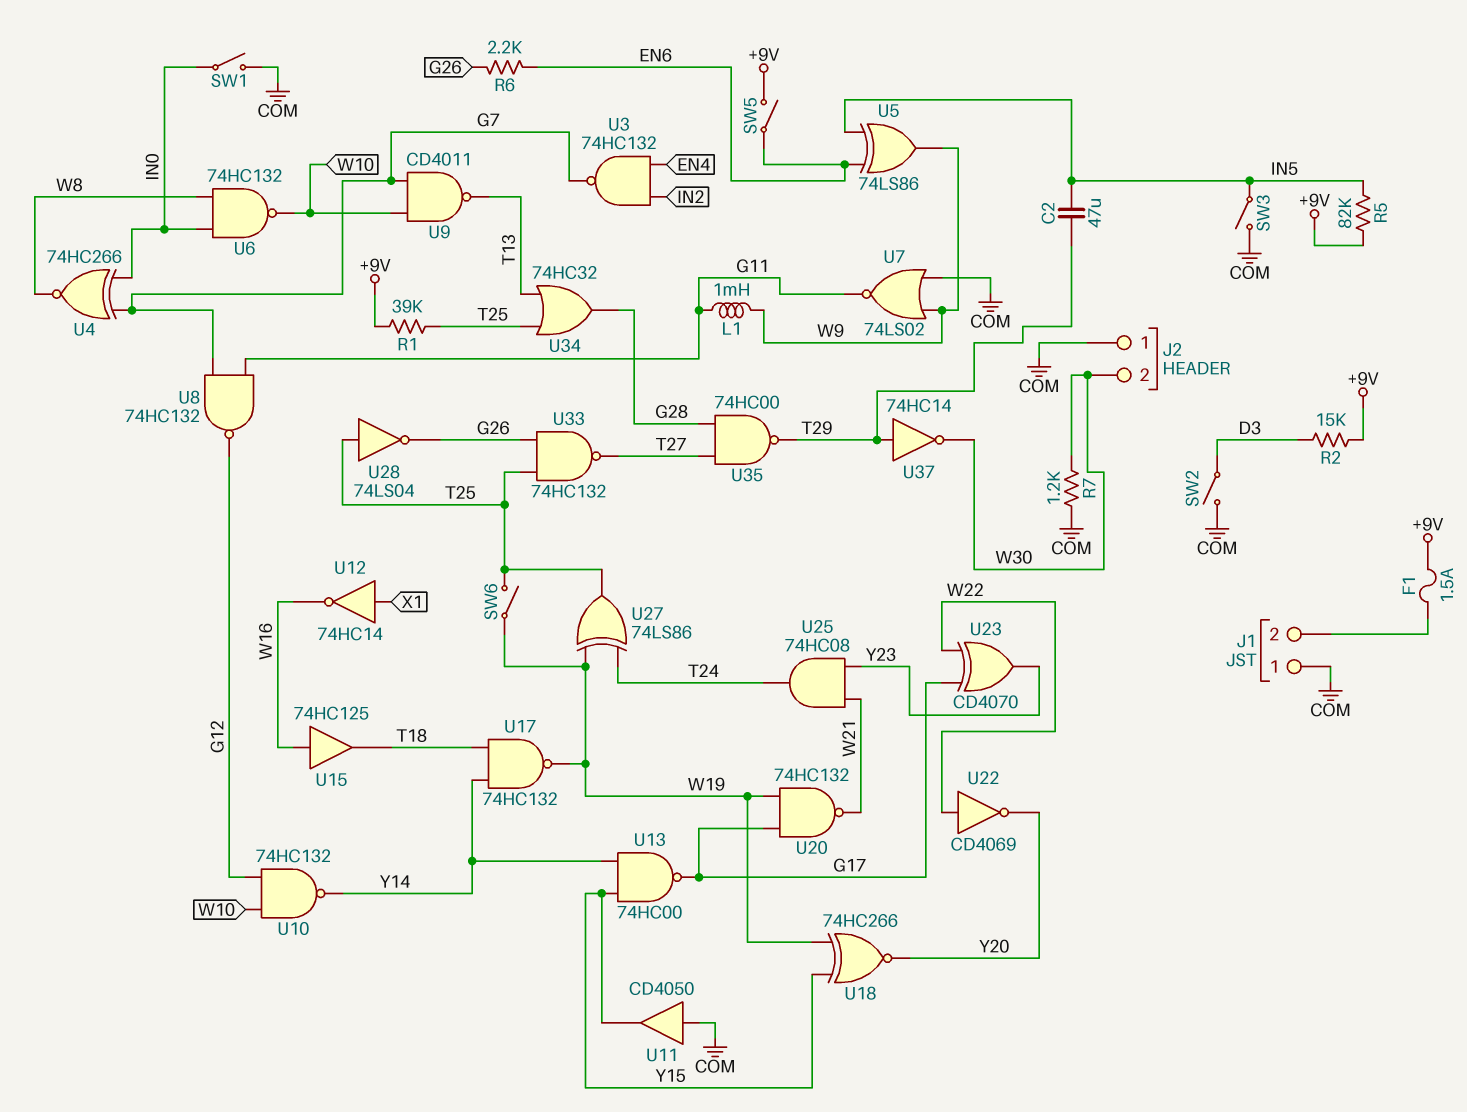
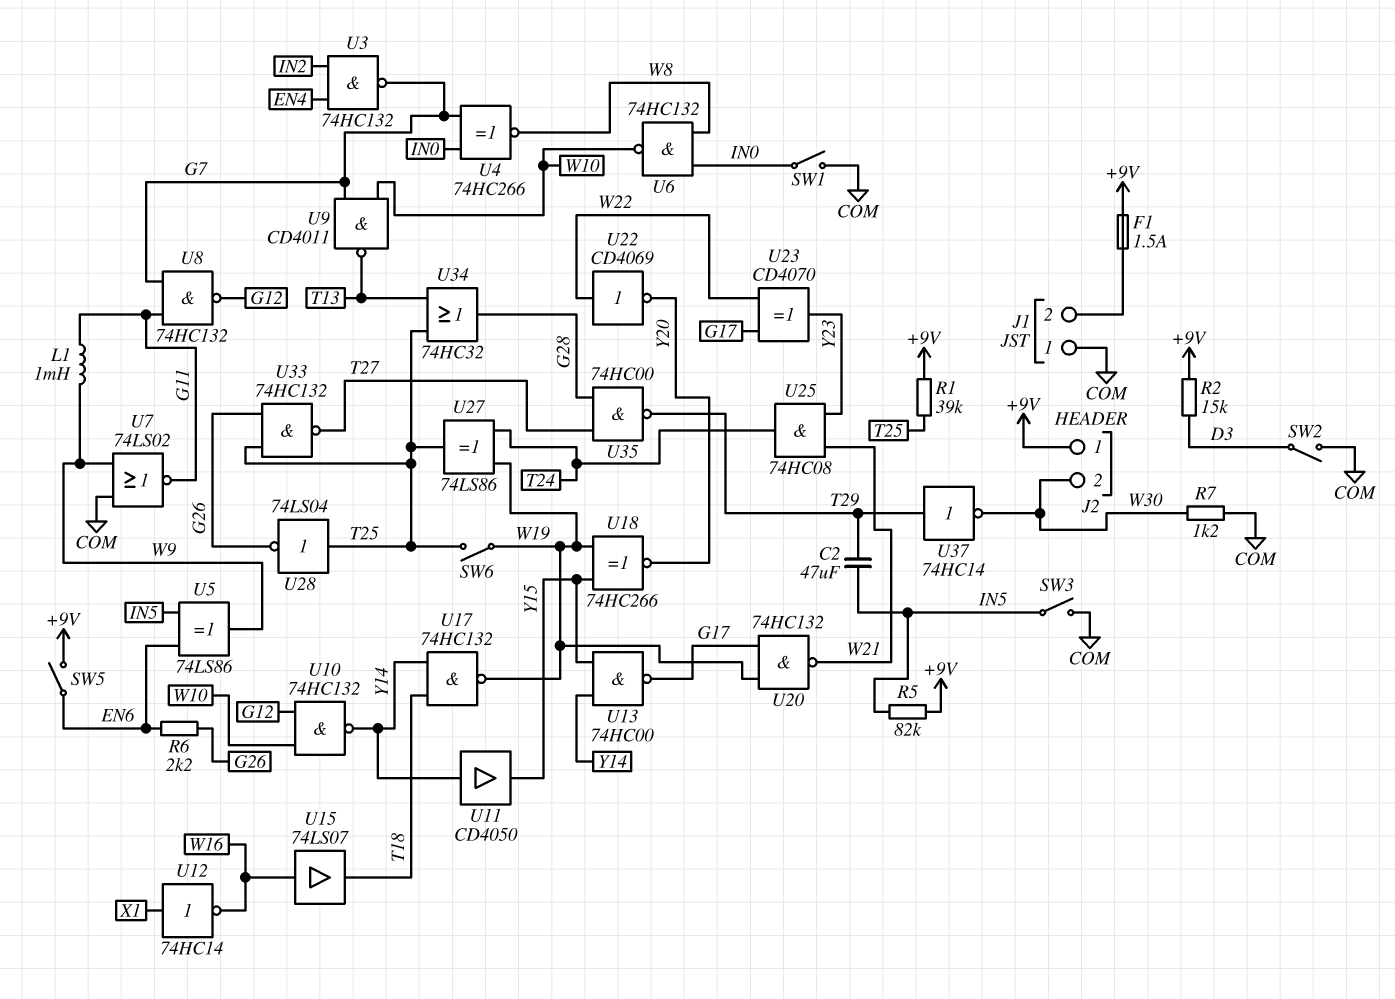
J2 pin 1: COM -> +9V
U11: buffer CD4050 (in COM, out Y15) -> buffer CD4050 (in Y14, out Y15)
U15: buffer 74HC125 (in W16, out T18) -> buffer 74LS07 (in W16, out T18)

